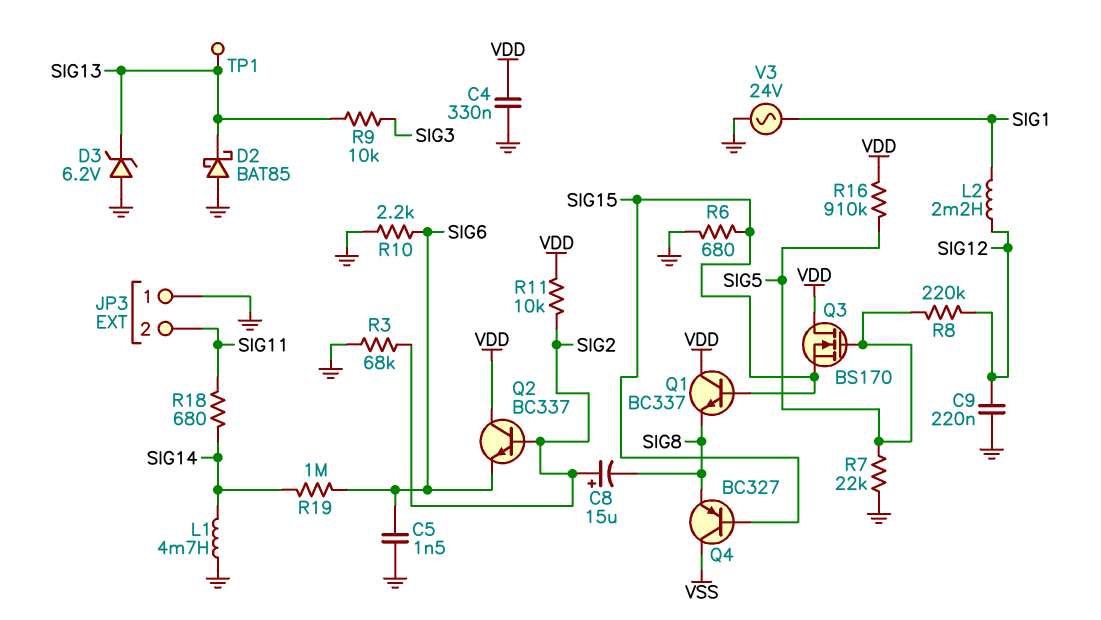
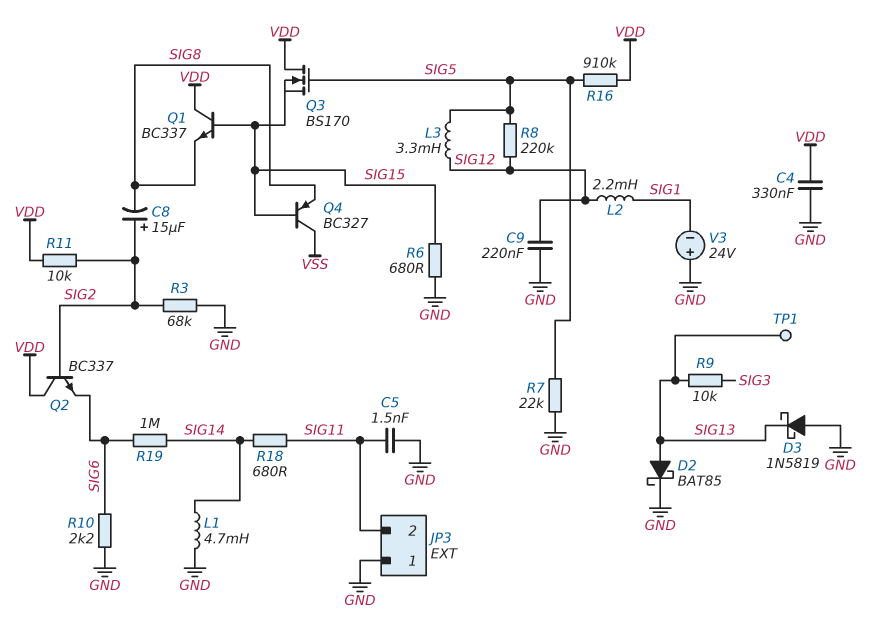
C5: 1.5nF (GND, SIG6) -> 1.5nF (GND, SIG11)
D2: schottky BAT85 (A GND, K SIG13) -> schottky BAT85 (A SIG13, K GND)
D3: zener 6.2V (A GND, K SIG13) -> schottky 1N5819 (A GND, K SIG13)
L3: none -> 3.3mH (SIG5, SIG12)
V3: AC 24V (GND, SIG1) -> 24V (plus GND, minus SIG1)

